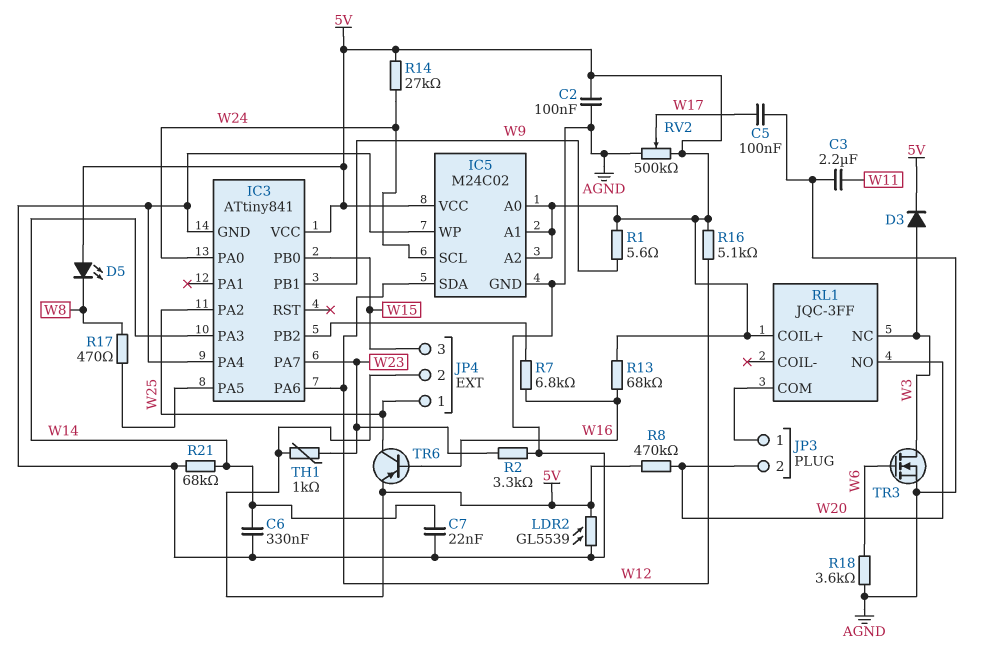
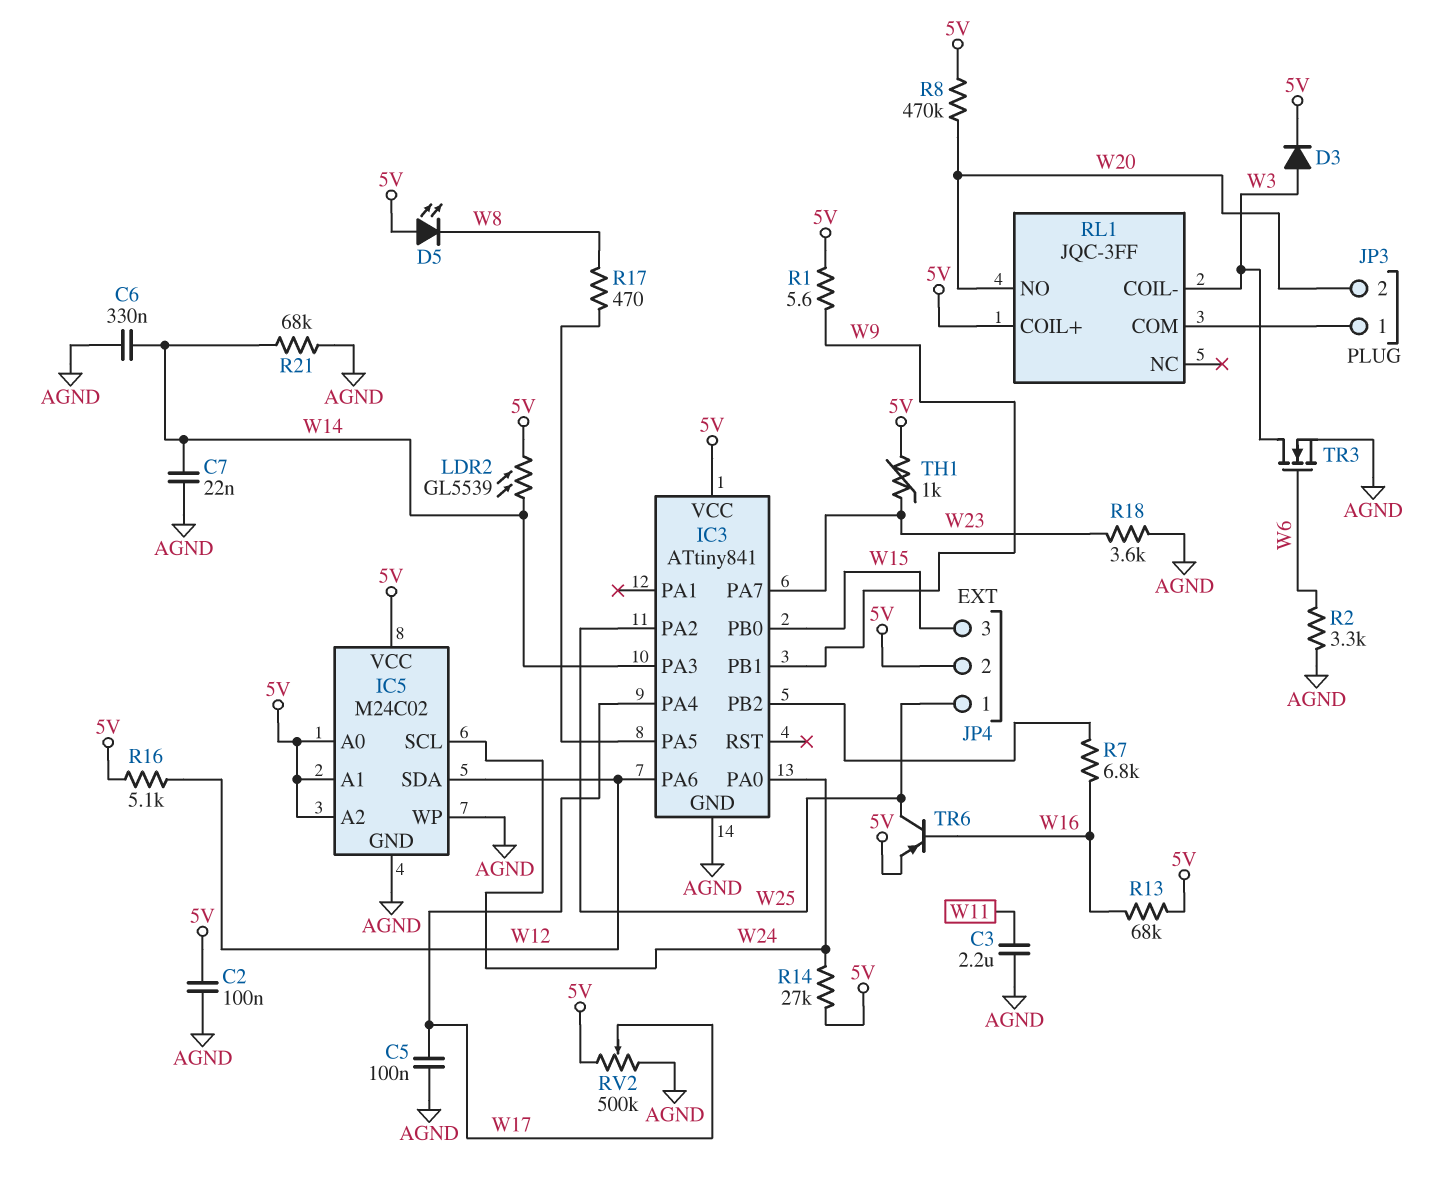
IC3 pin PA4: AGND -> W17
LDR2: GL5539 (5V, AGND) -> GL5539 (5V, W14)
R2: 3.3k (AGND, W23) -> 3.3k (AGND, W6)
R18: 3.6k (AGND, W6) -> 3.6k (AGND, W23)
RL1 pin COIL-: none -> W3
RL1 pin NC: W3 -> none

